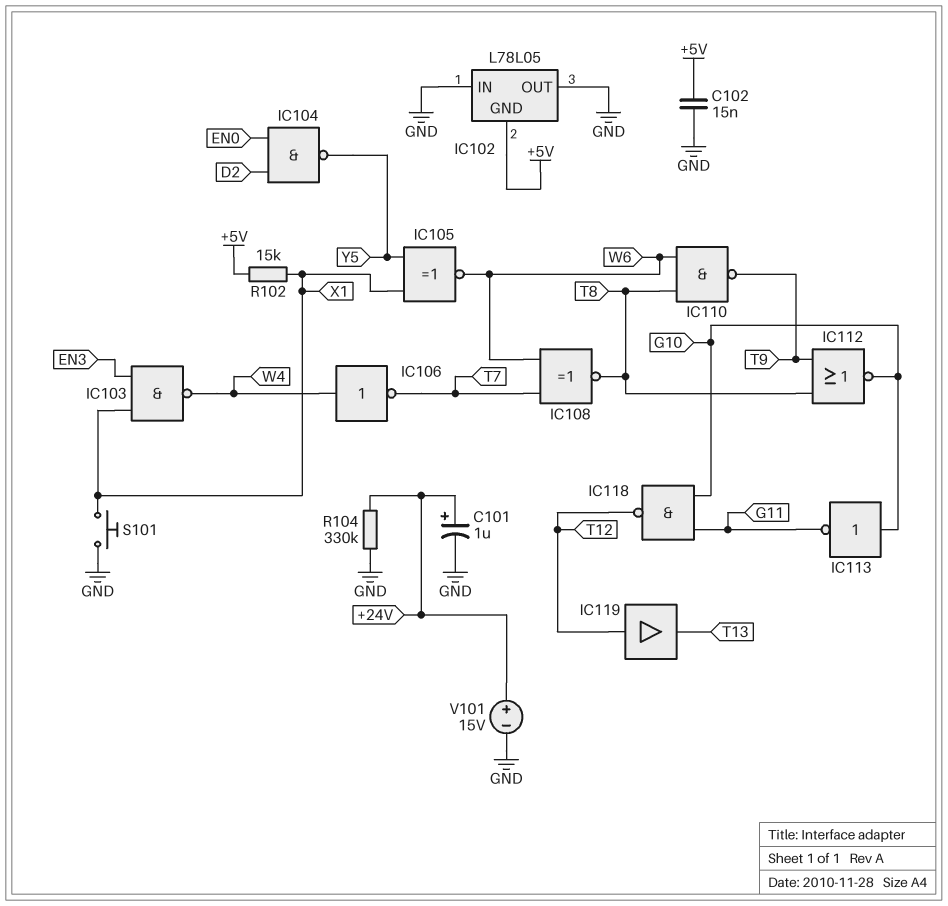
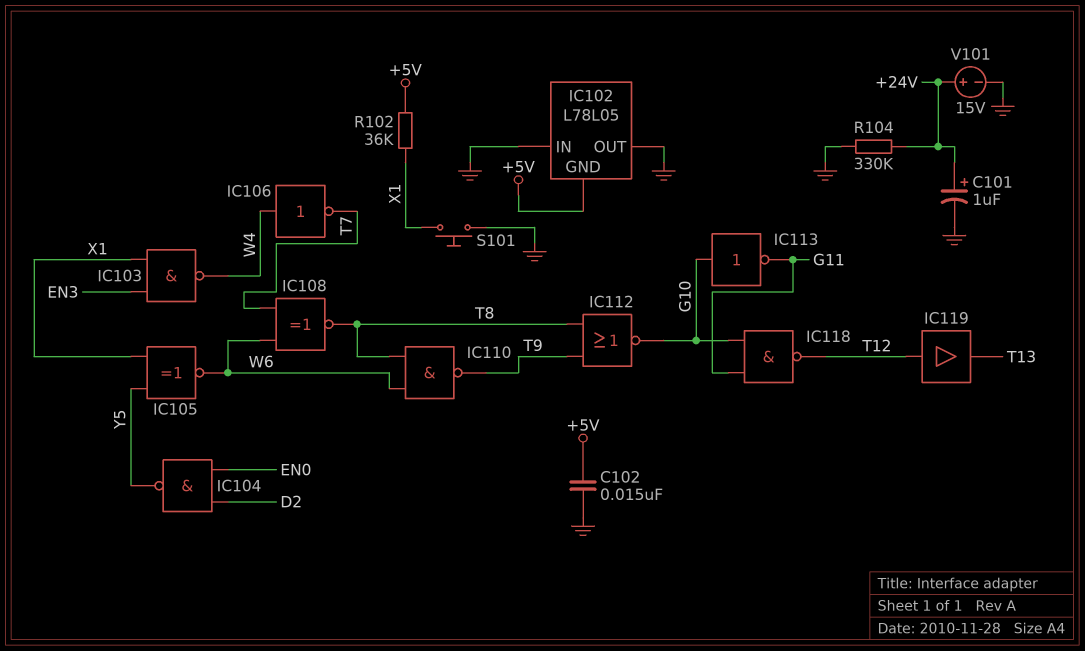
R102: 15k (+5V, X1) -> 36k (+5V, X1)

